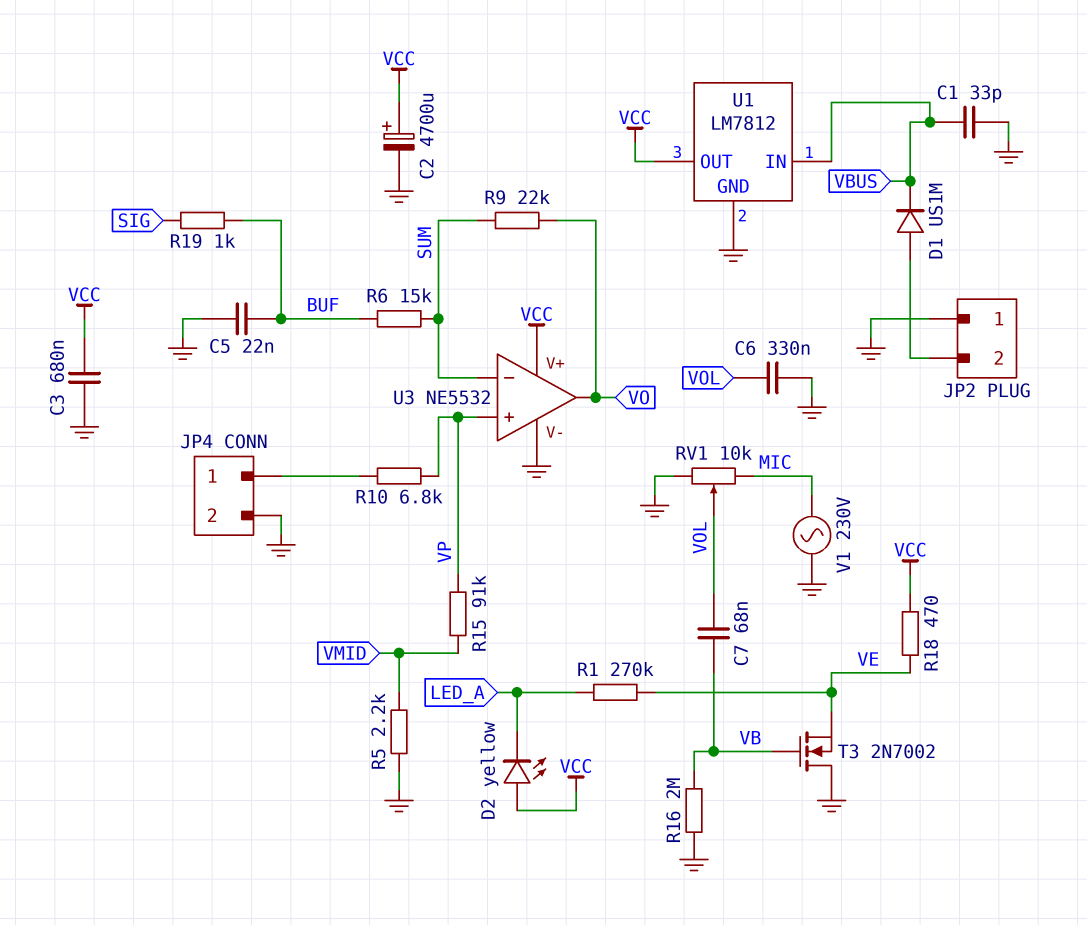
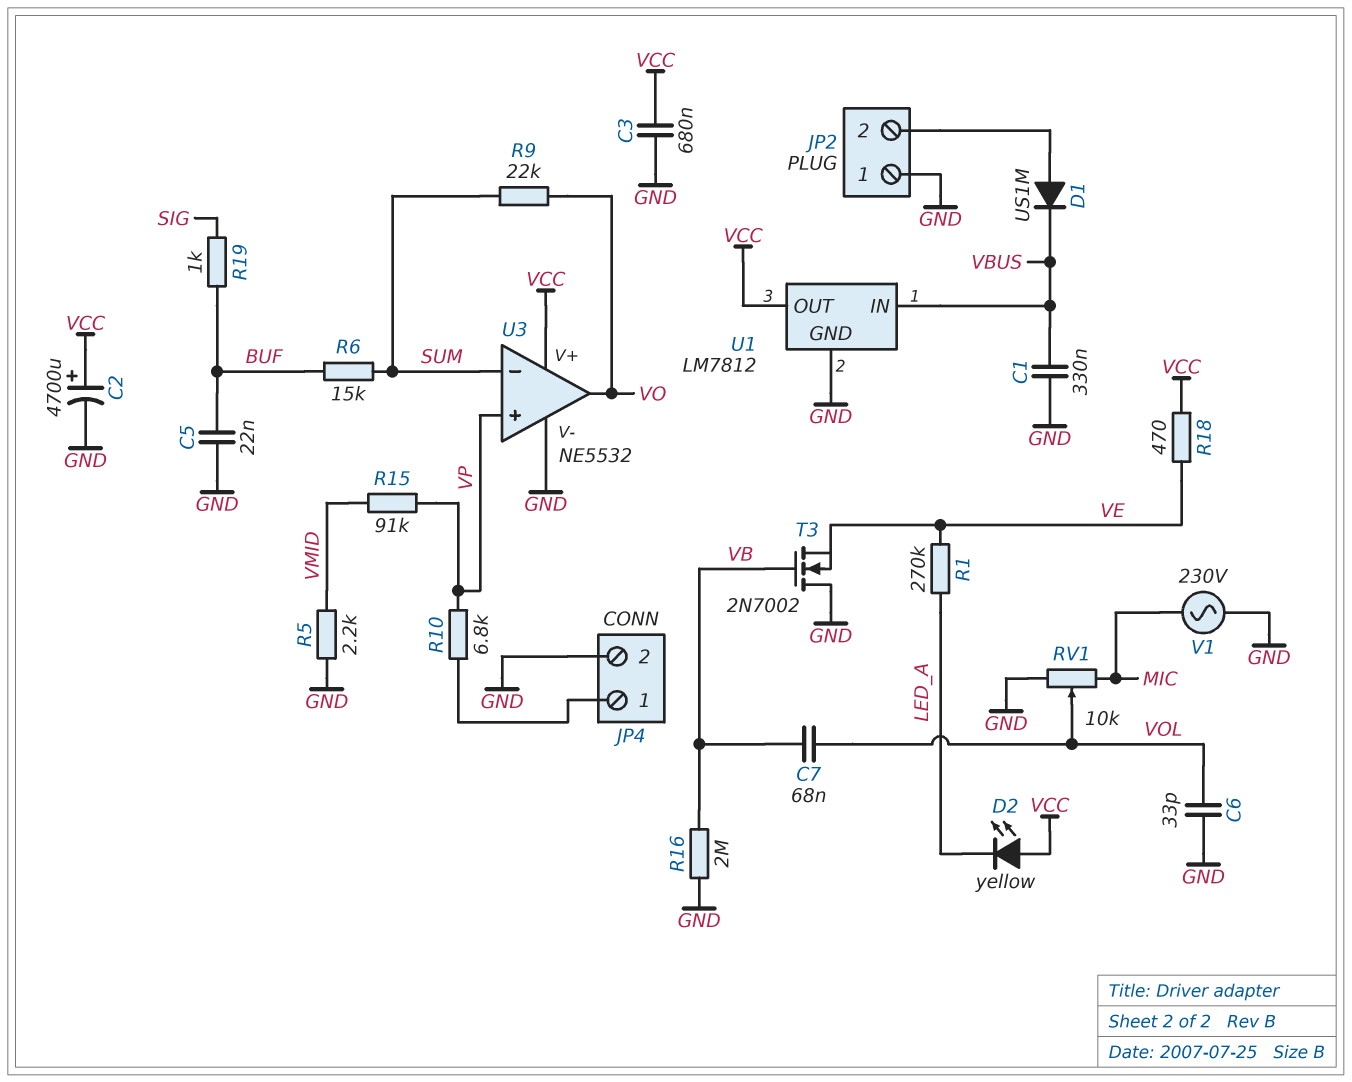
C1: 33pF (GND, VBUS) -> 330nF (GND, VBUS)
C6: 330nF (GND, VOL) -> 33pF (GND, VOL)

